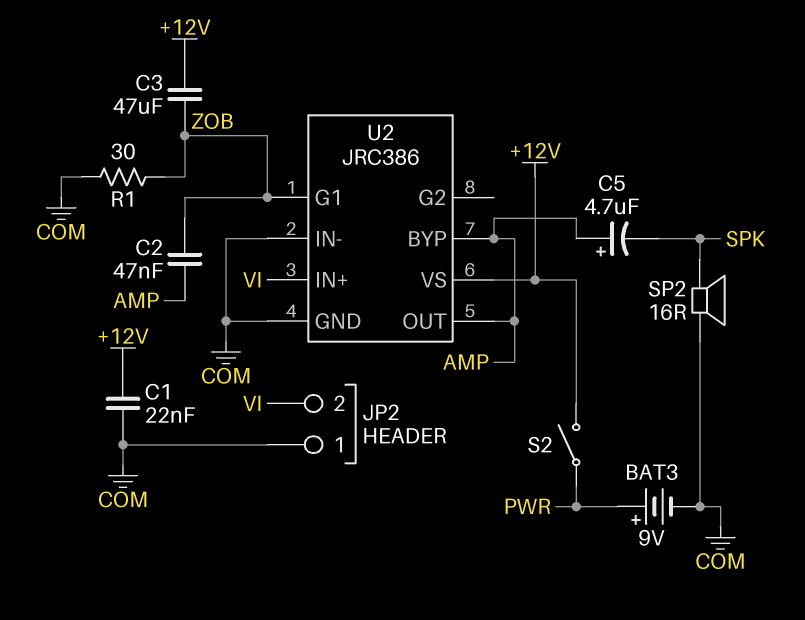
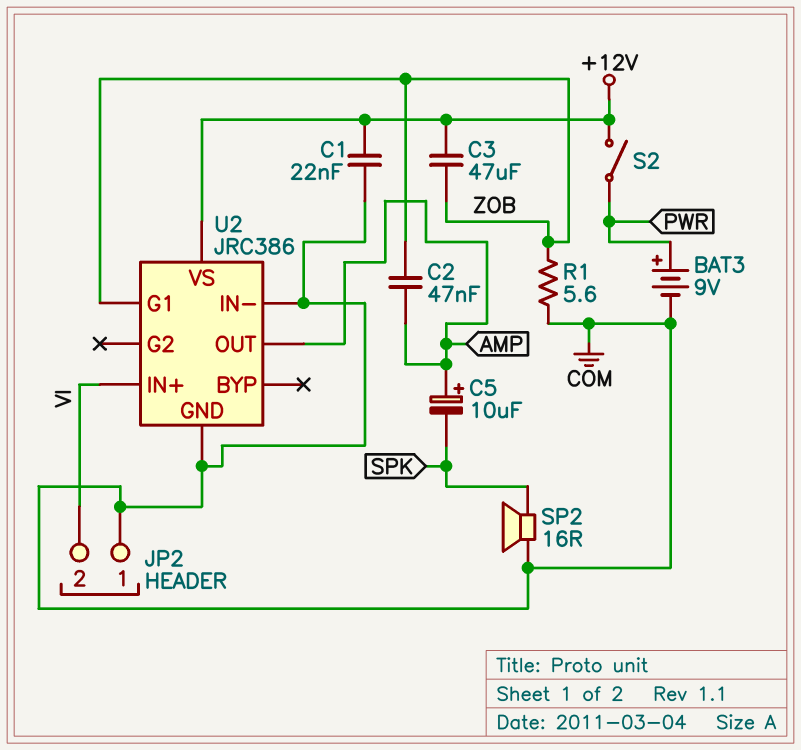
C5: 4.7uF (plus AMP, minus SPK) -> 10uF (plus AMP, minus SPK)
R1: 30 (COM, ZOB) -> 5.6 (COM, ZOB)
U2 pin BYP: AMP -> none

